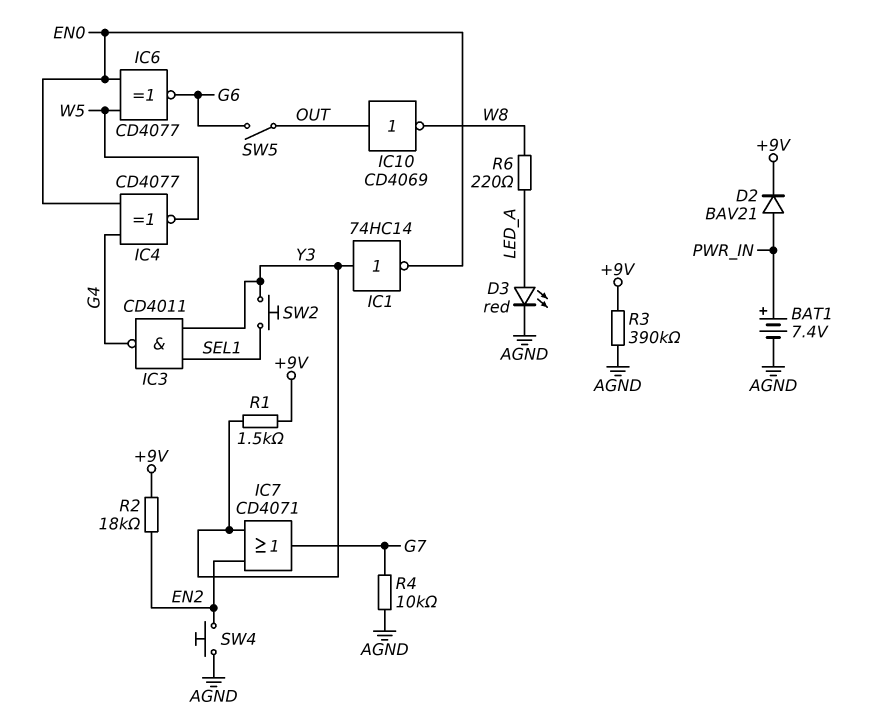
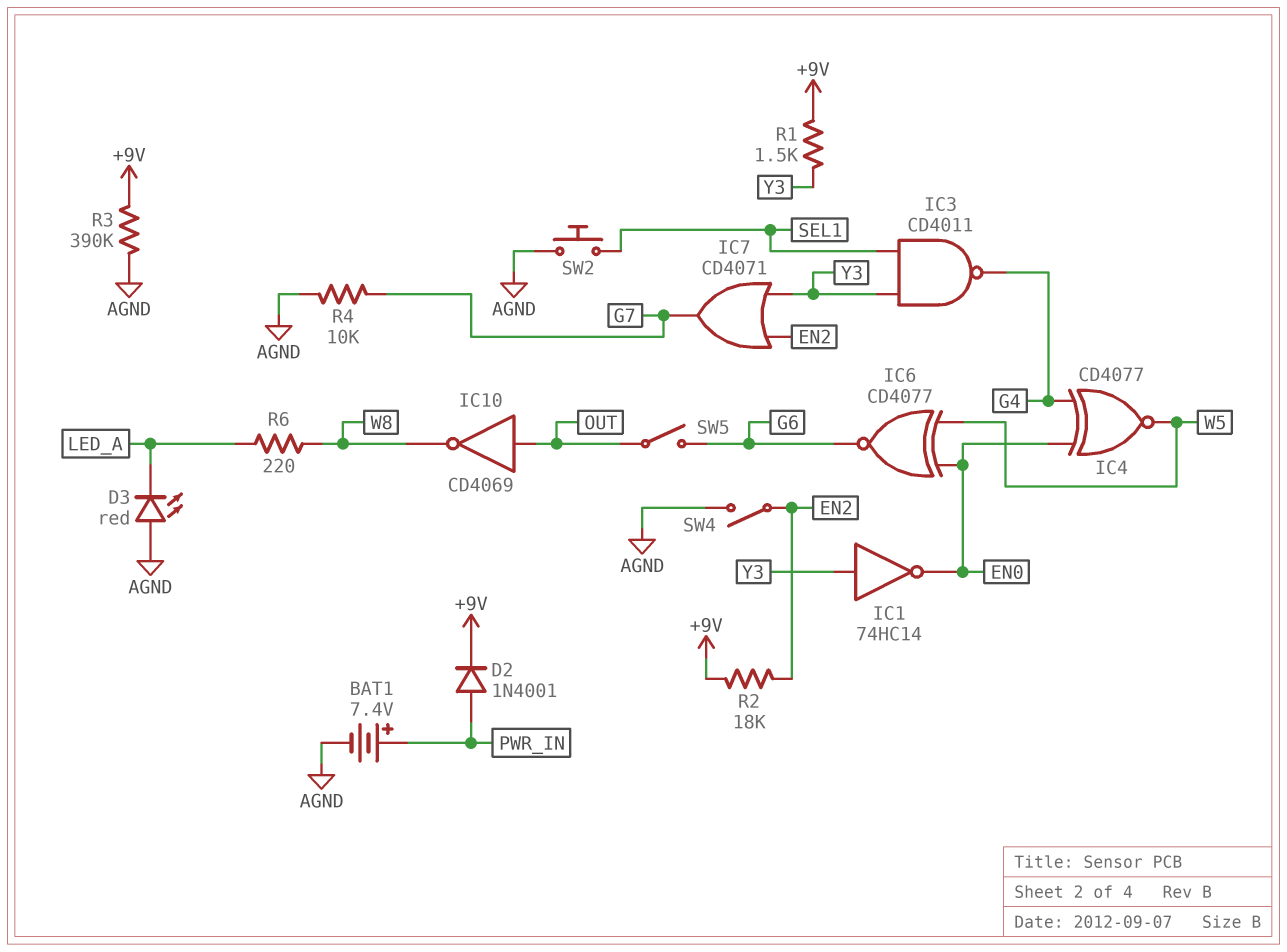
D2: diode BAV21 (A PWR_IN, K +9V) -> diode 1N4001 (A PWR_IN, K +9V)
D3: LED red (A LED_A, K AGND) -> LED red (A AGND, K LED_A)
SW2: button (SEL1, Y3) -> button (AGND, SEL1)
SW4: button (AGND, EN2) -> switch (AGND, EN2)

